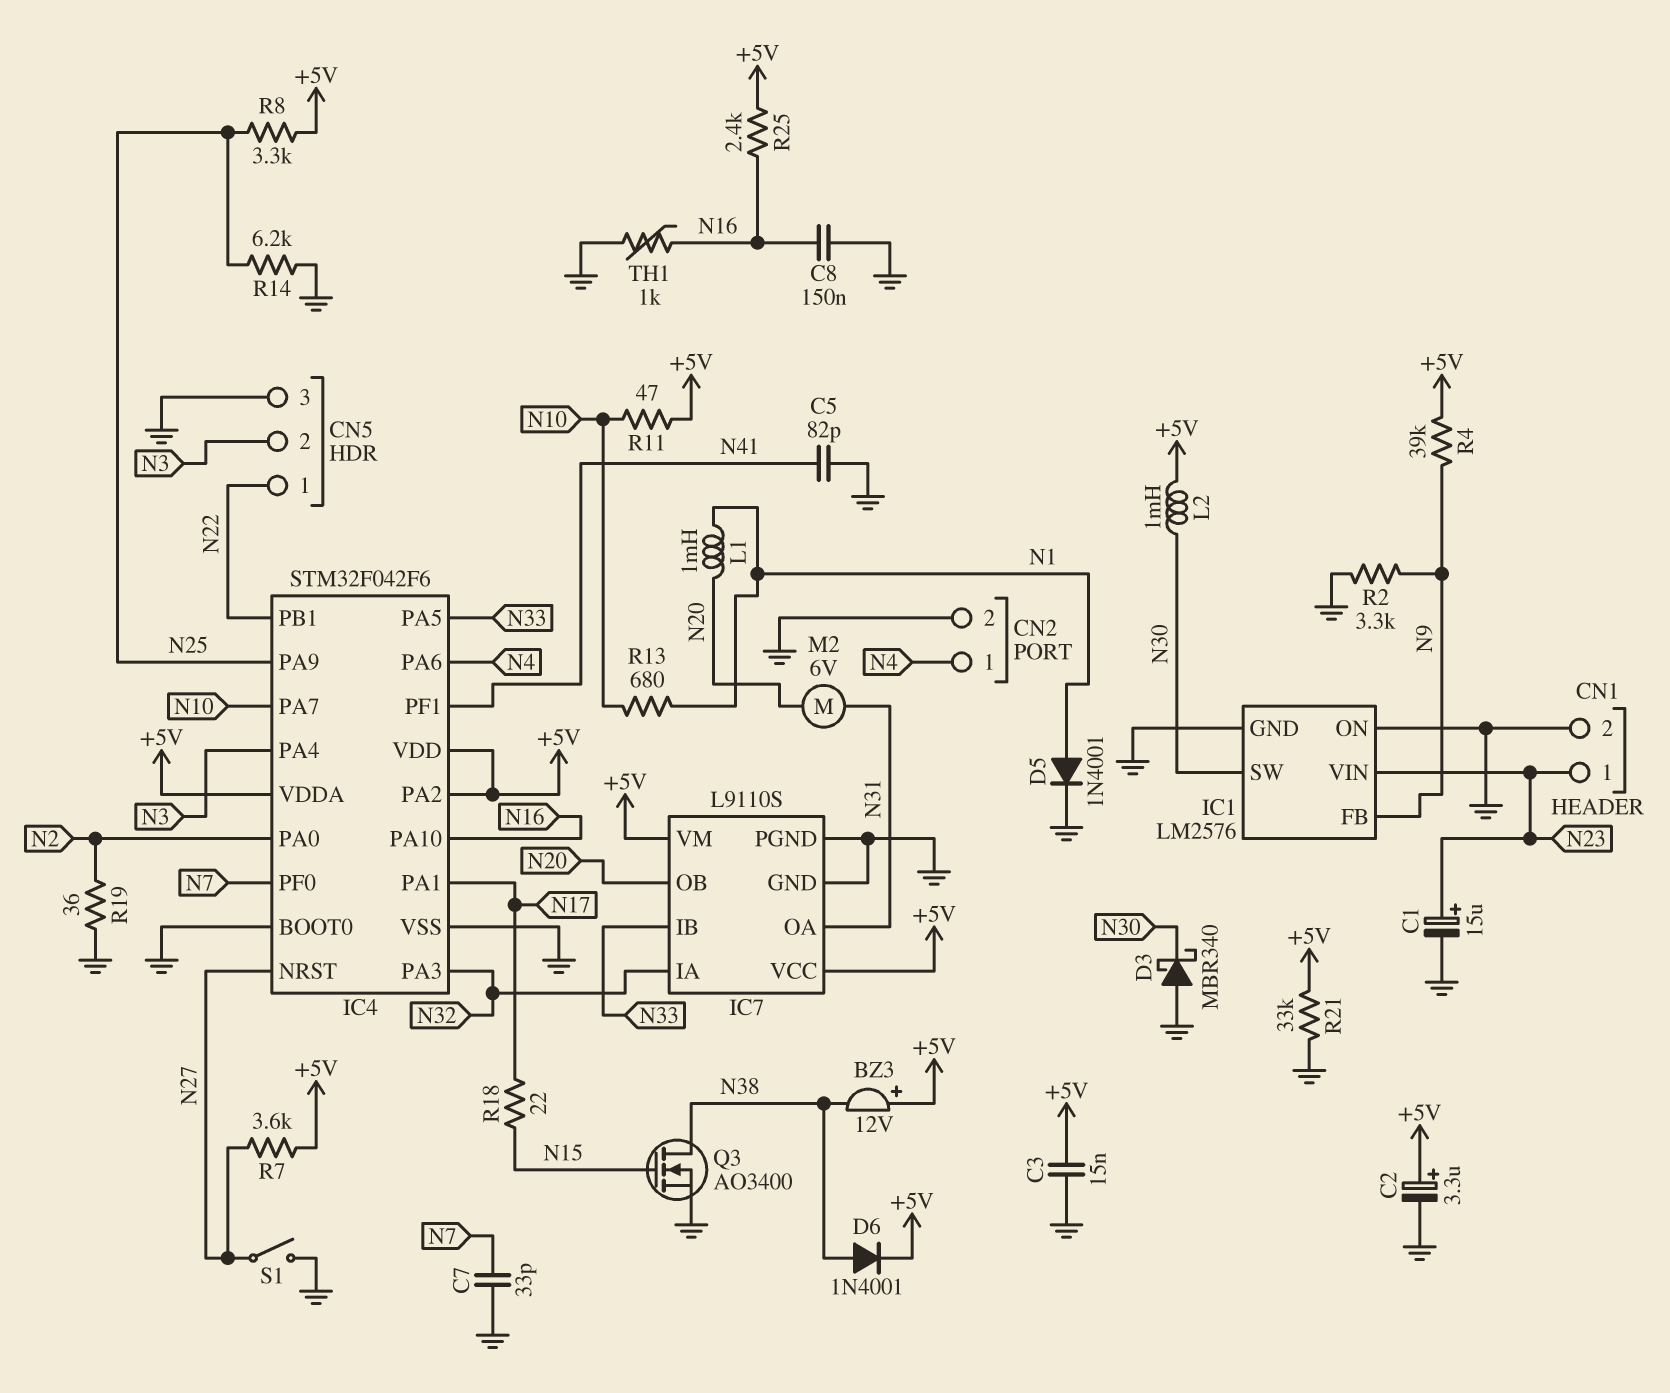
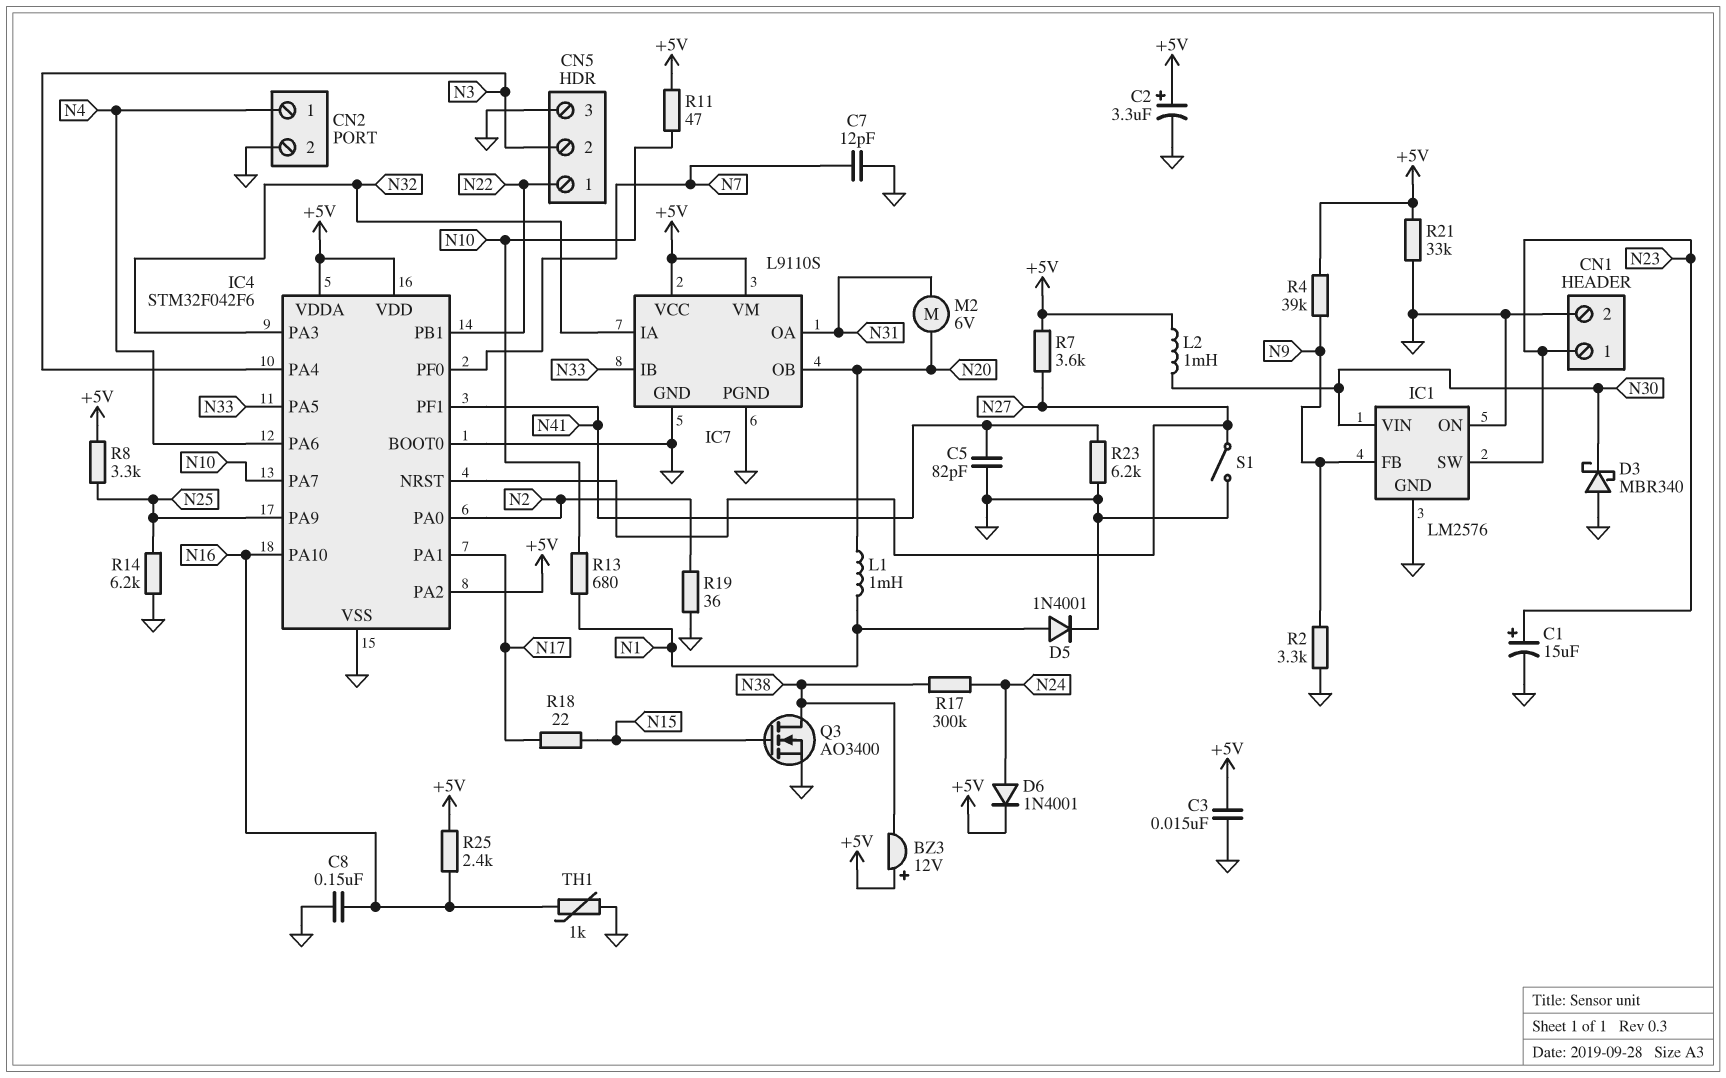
C7: 33pF (GND, N7) -> 12pF (GND, N7)
D6: diode 1N4001 (A N38, K +5V) -> diode 1N4001 (A N24, K +5V)
IC1 pin SW: N30 -> N23
IC1 pin VIN: N23 -> N30
R17: none -> 300k (N24, N38)
R23: none -> 6.2k (GND, N41)

